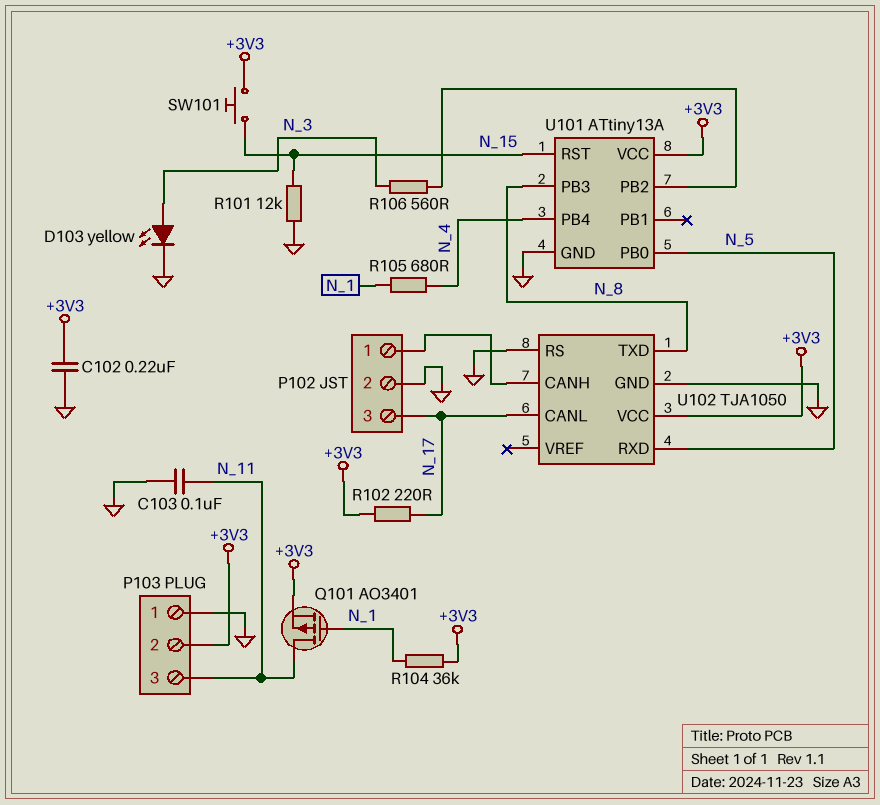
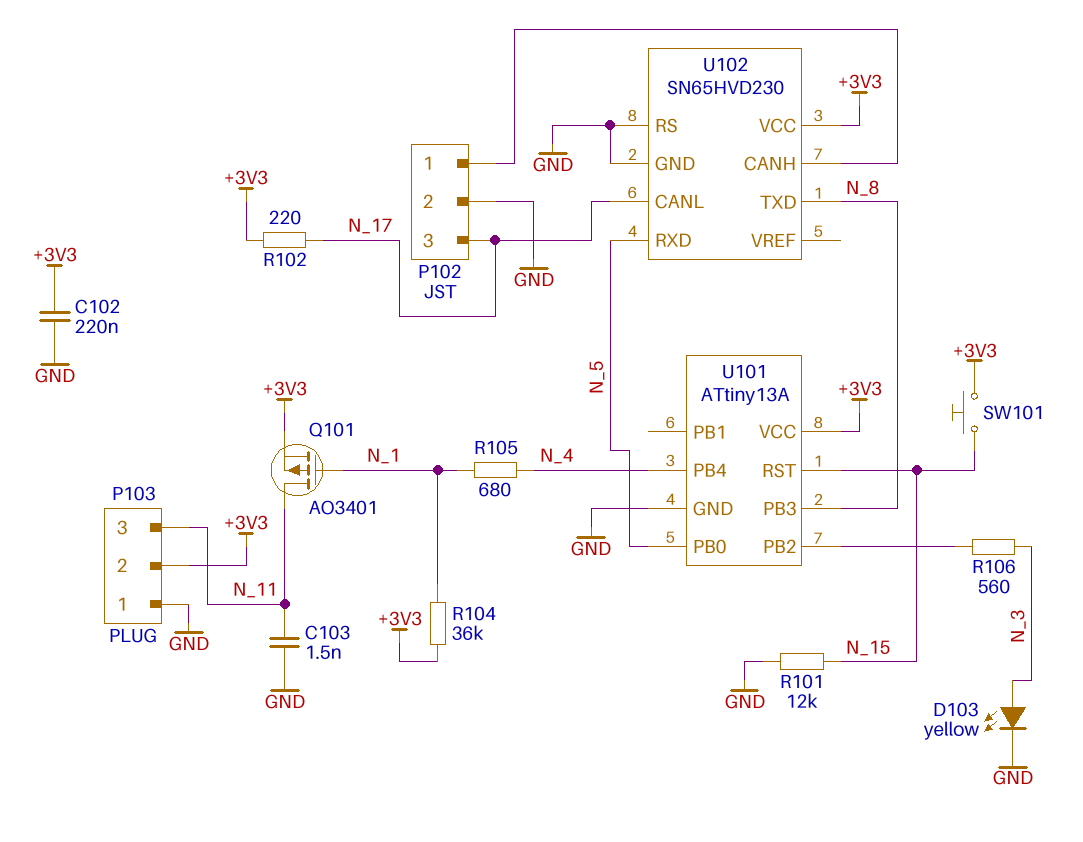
C103: 100nF (GND, N_11) -> 1.5nF (GND, N_11)
U102: TJA1050 -> SN65HVD230

